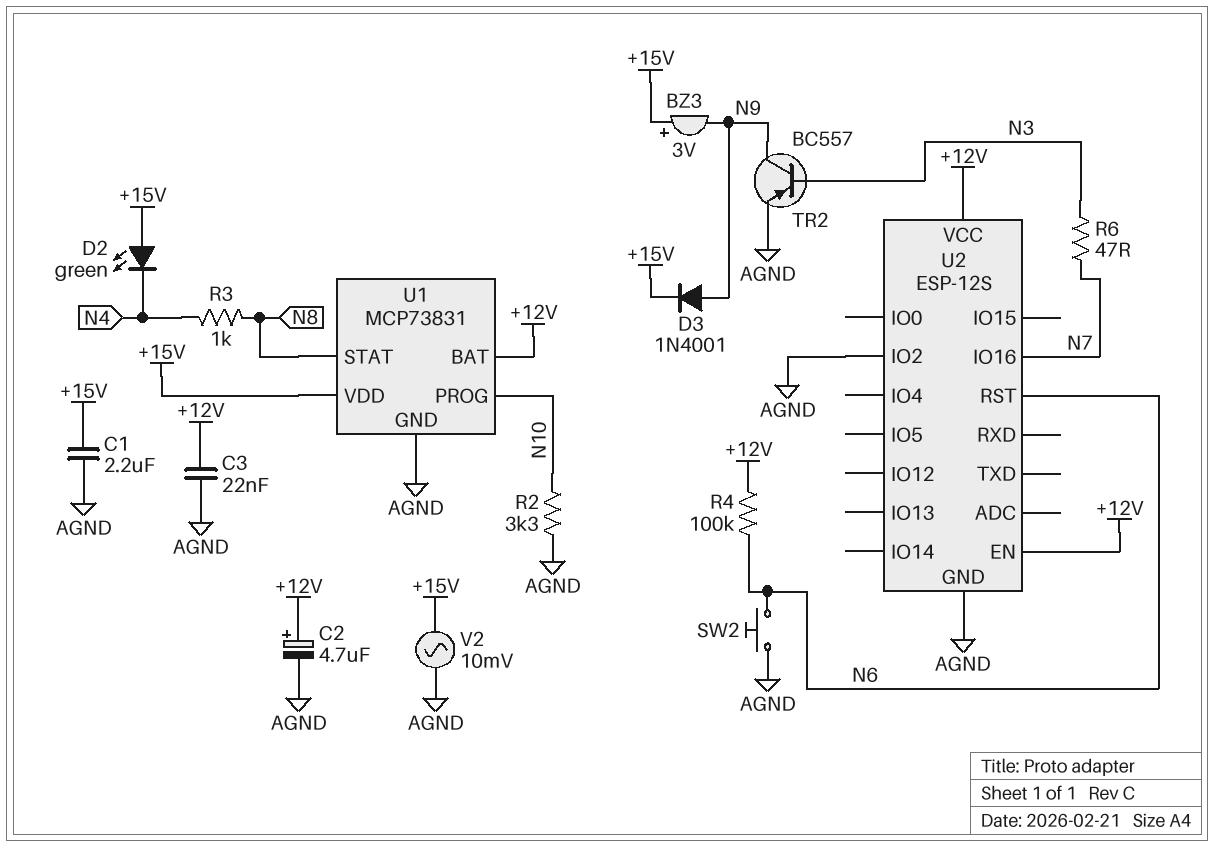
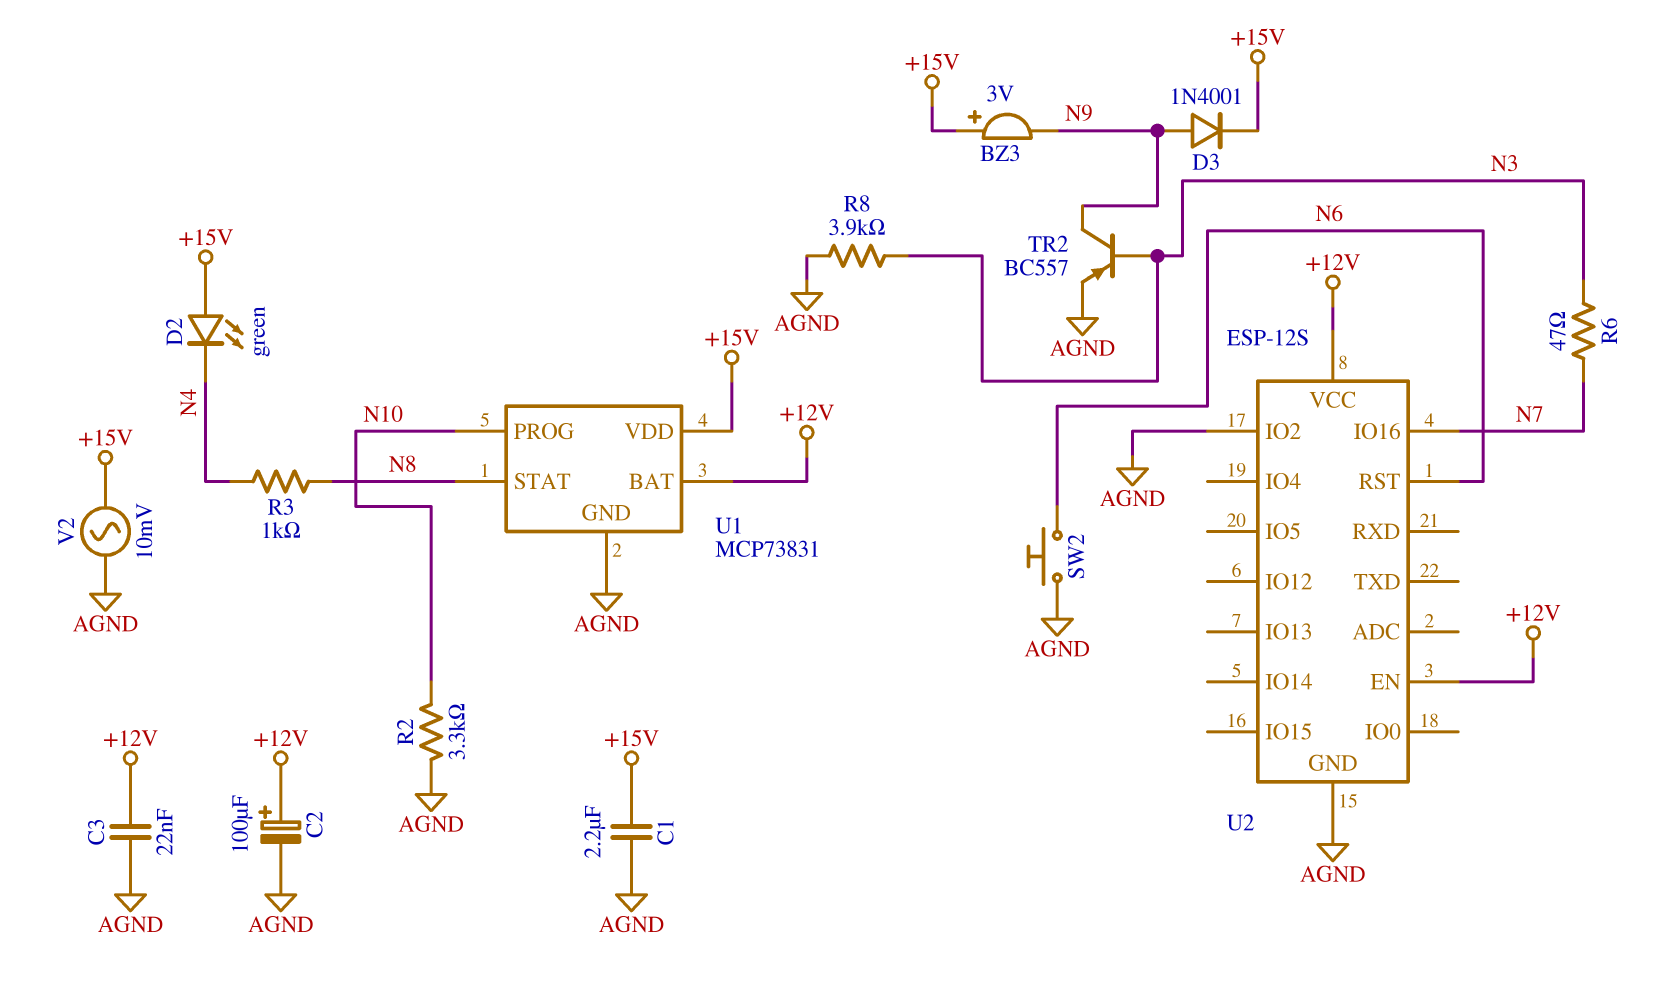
C2: 4.7uF (plus +12V, minus AGND) -> 100uF (plus +12V, minus AGND)
R4: 100k (+12V, N6) -> none
R8: none -> 3.9k (AGND, N3)

